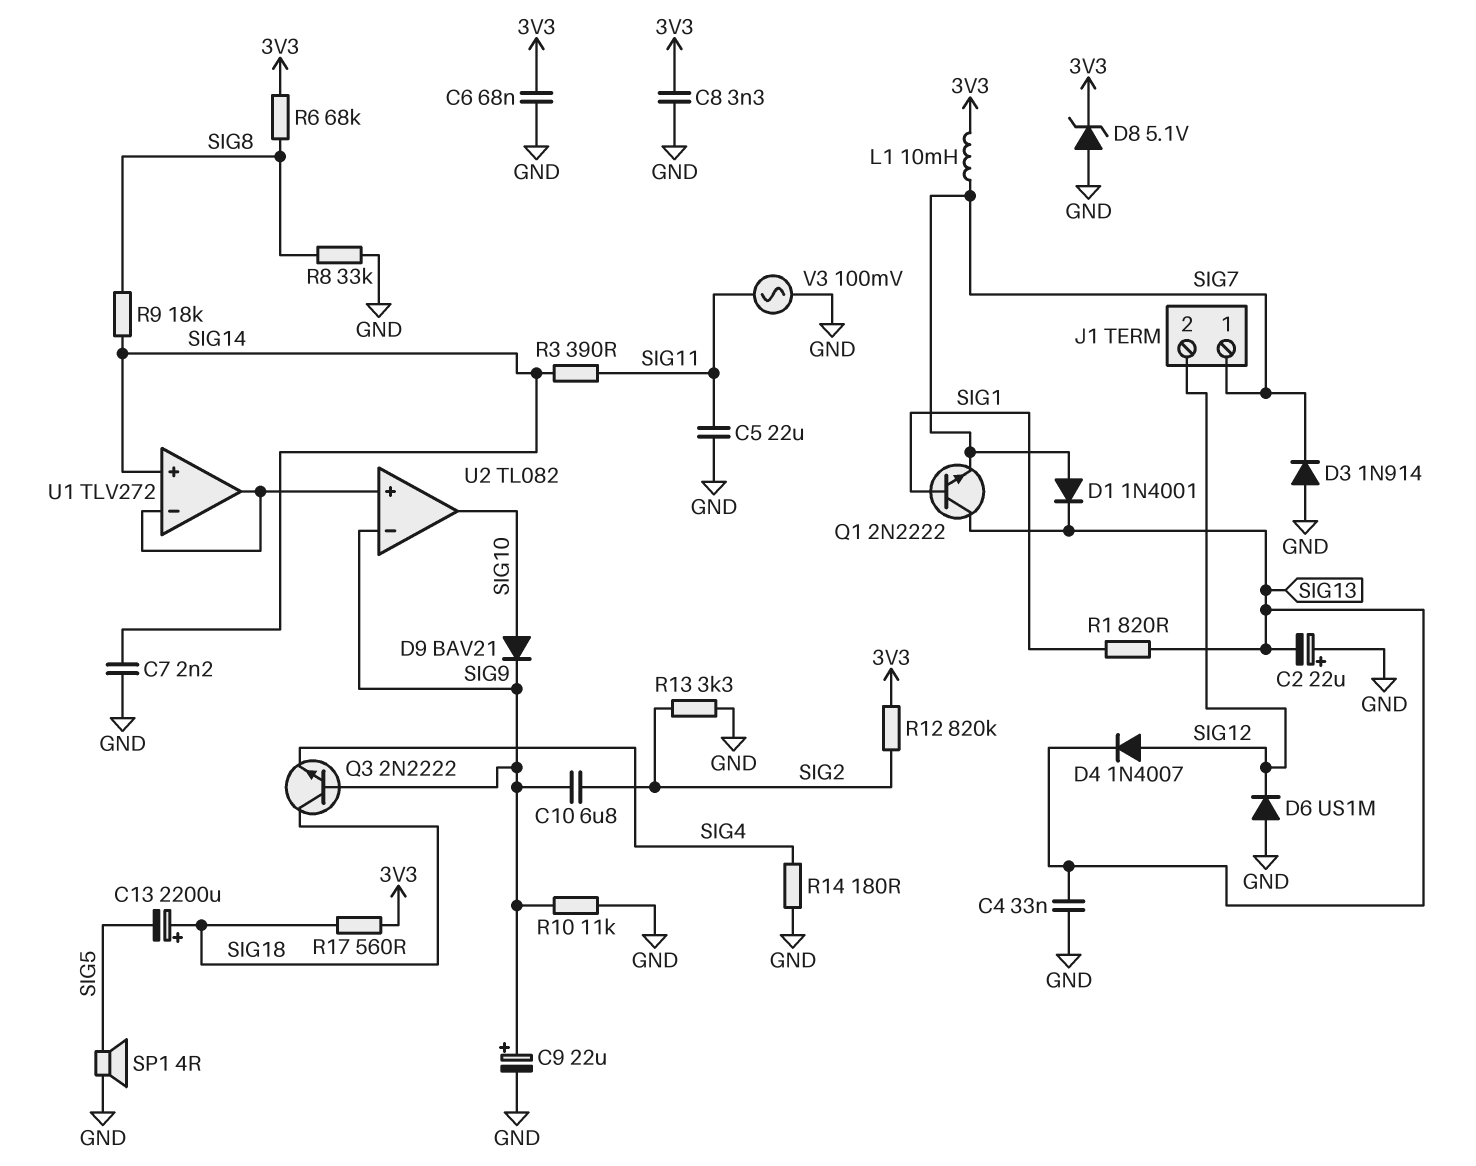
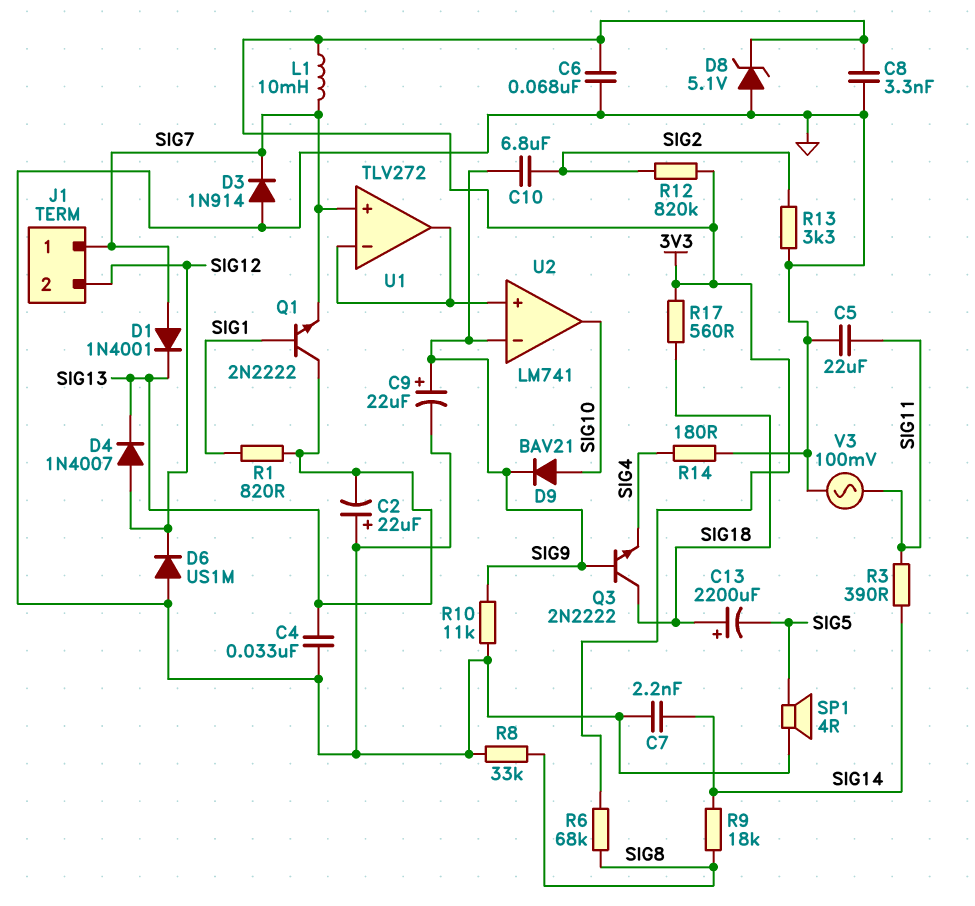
U1 pin in+: SIG14 -> SIG7
U2: TL082 -> LM741

